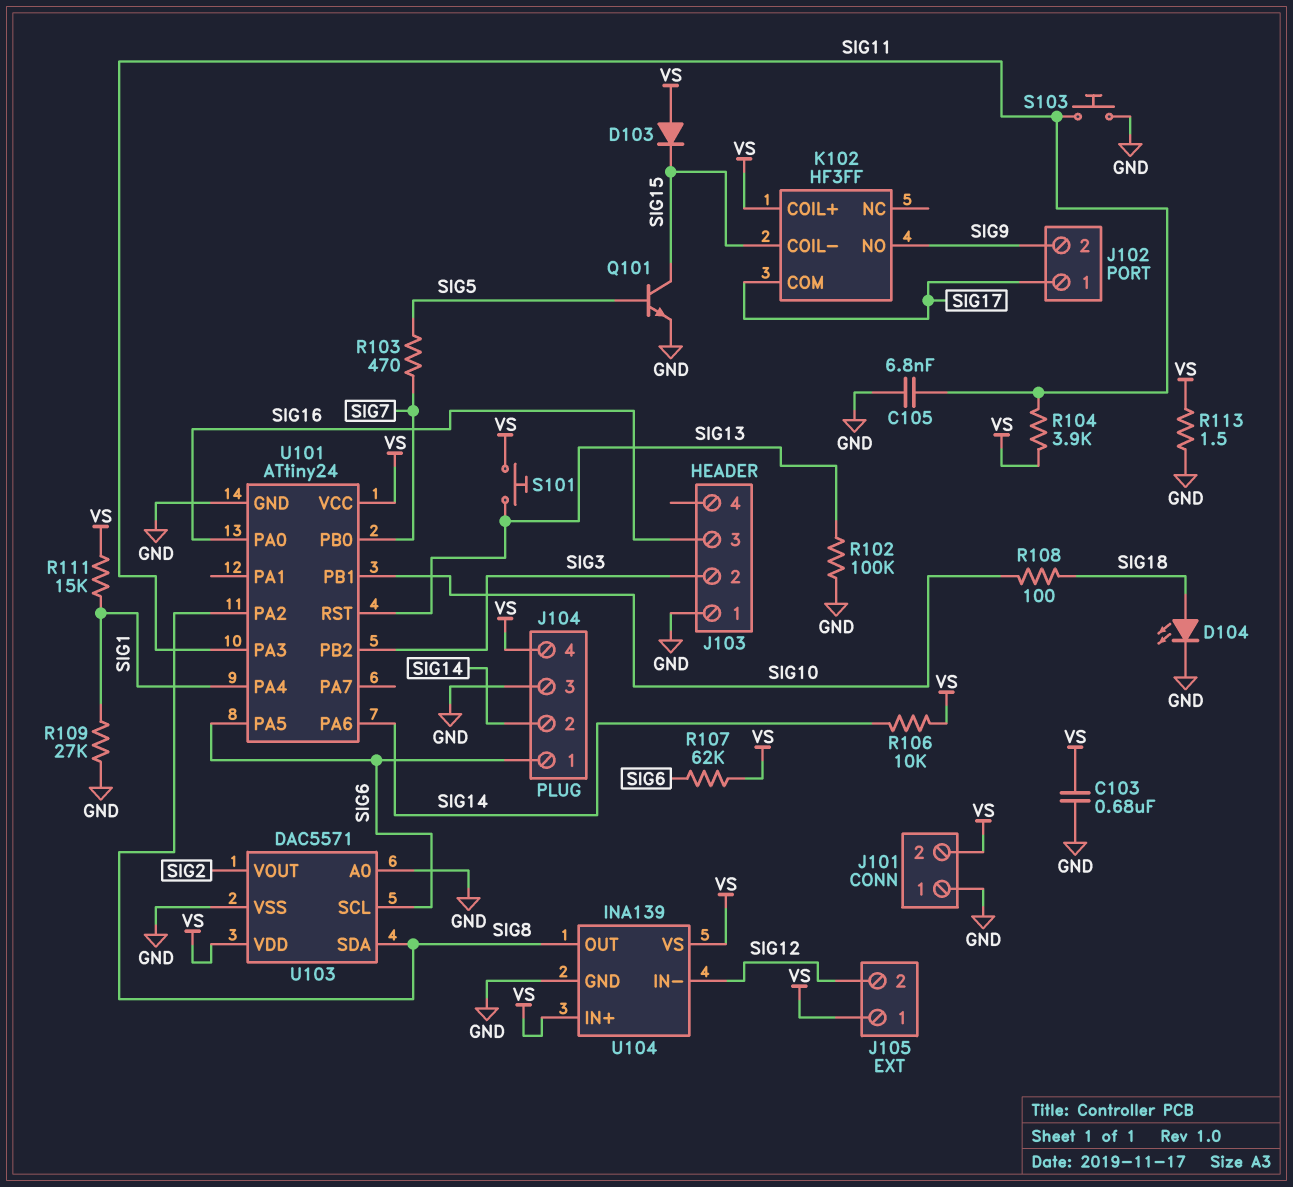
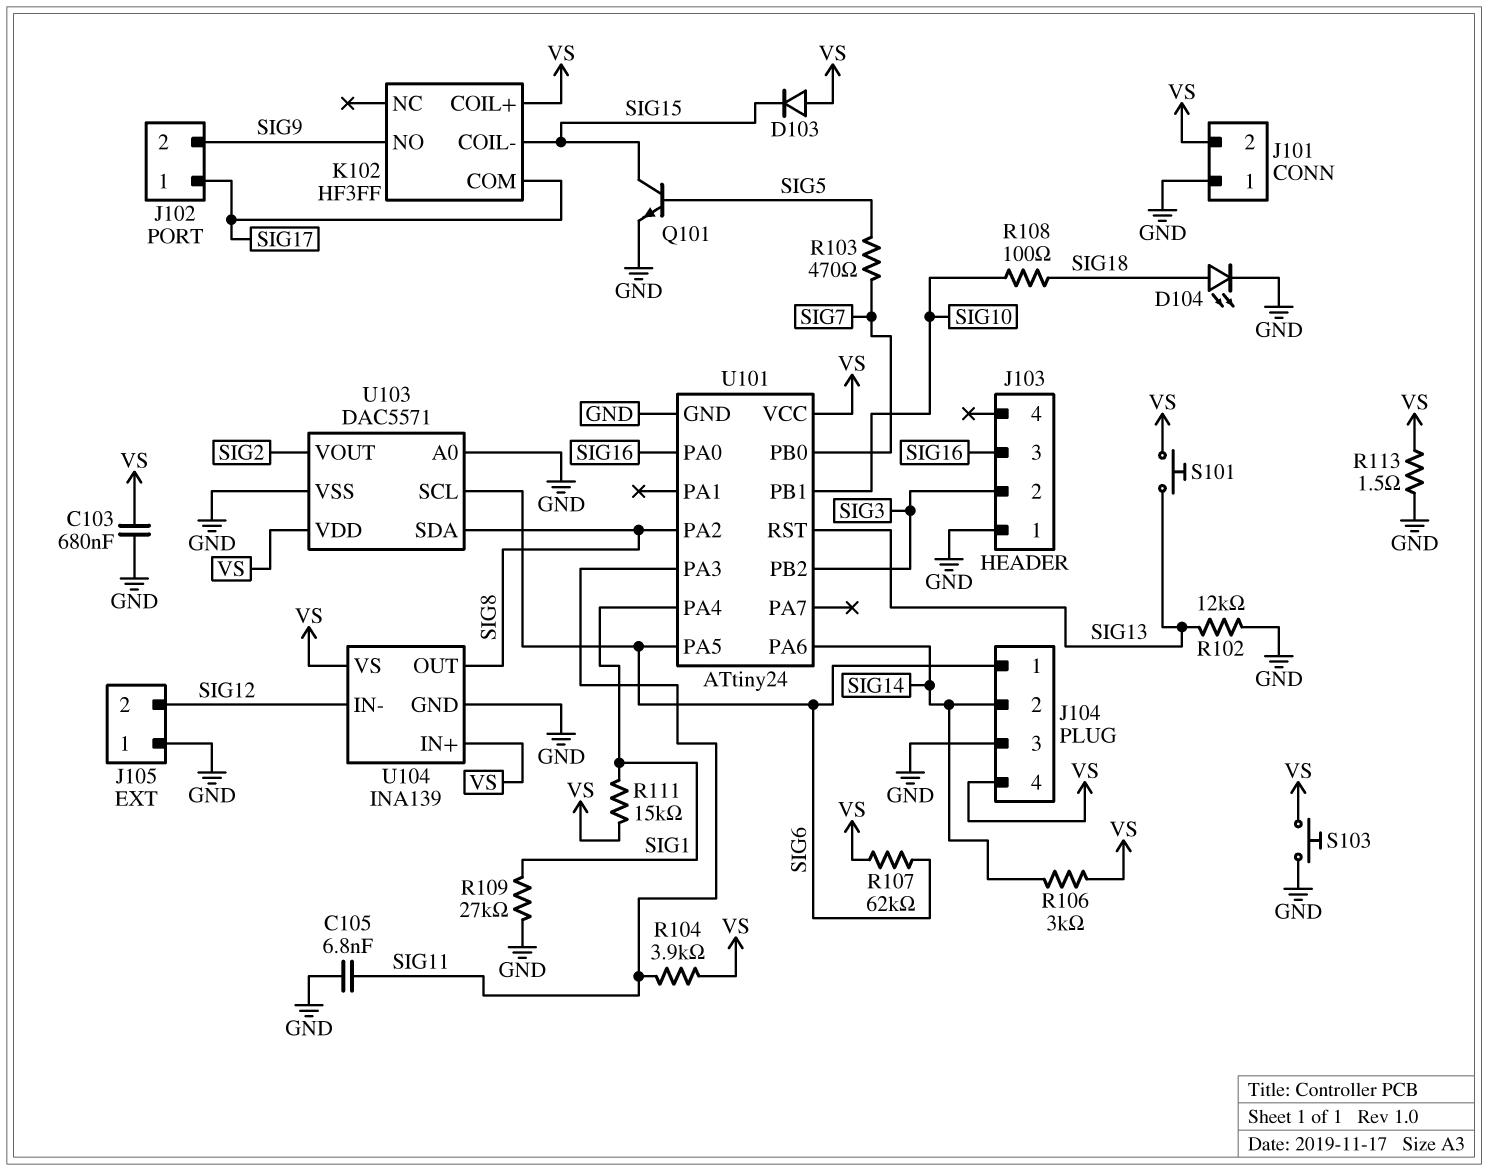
J105 pin 1: VS -> GND
R102: 100k (GND, SIG13) -> 12k (GND, SIG13)
R106: 10k (SIG14, VS) -> 3k (SIG14, VS)
S103: button (GND, SIG11) -> button (GND, VS)

